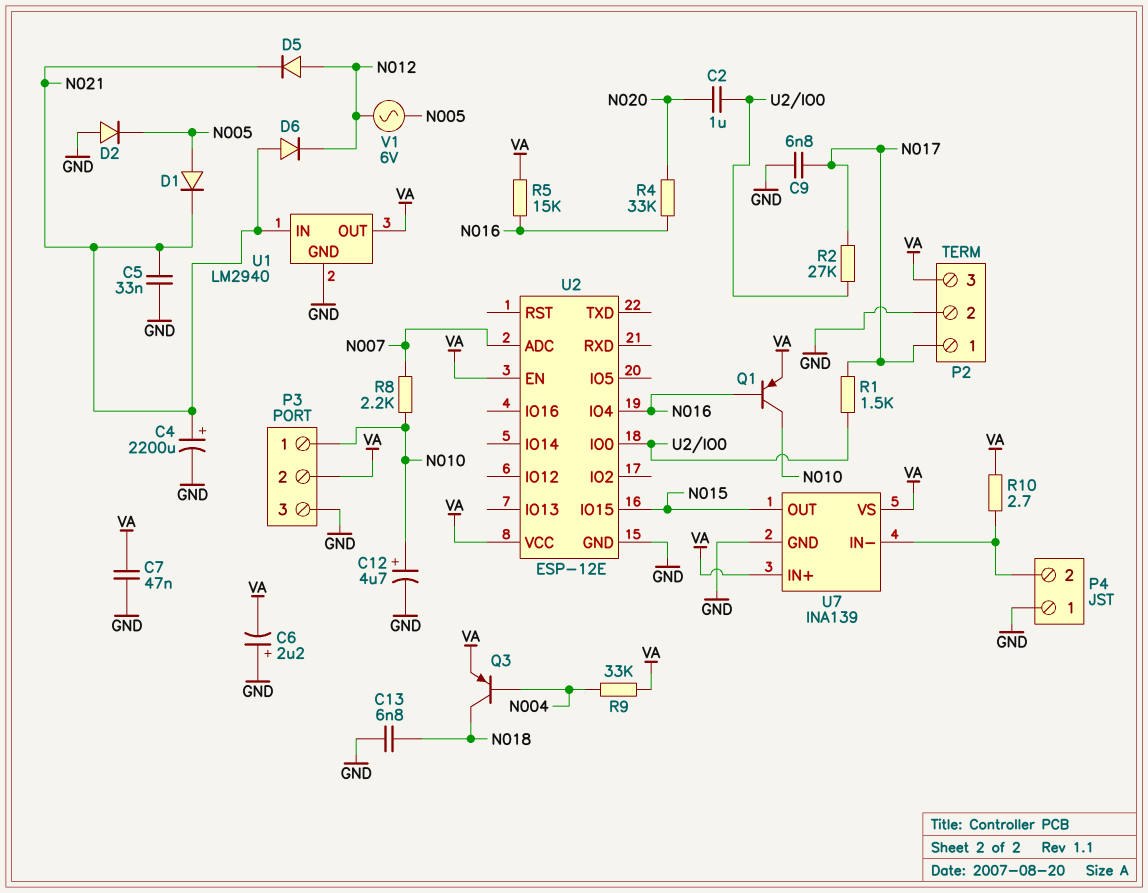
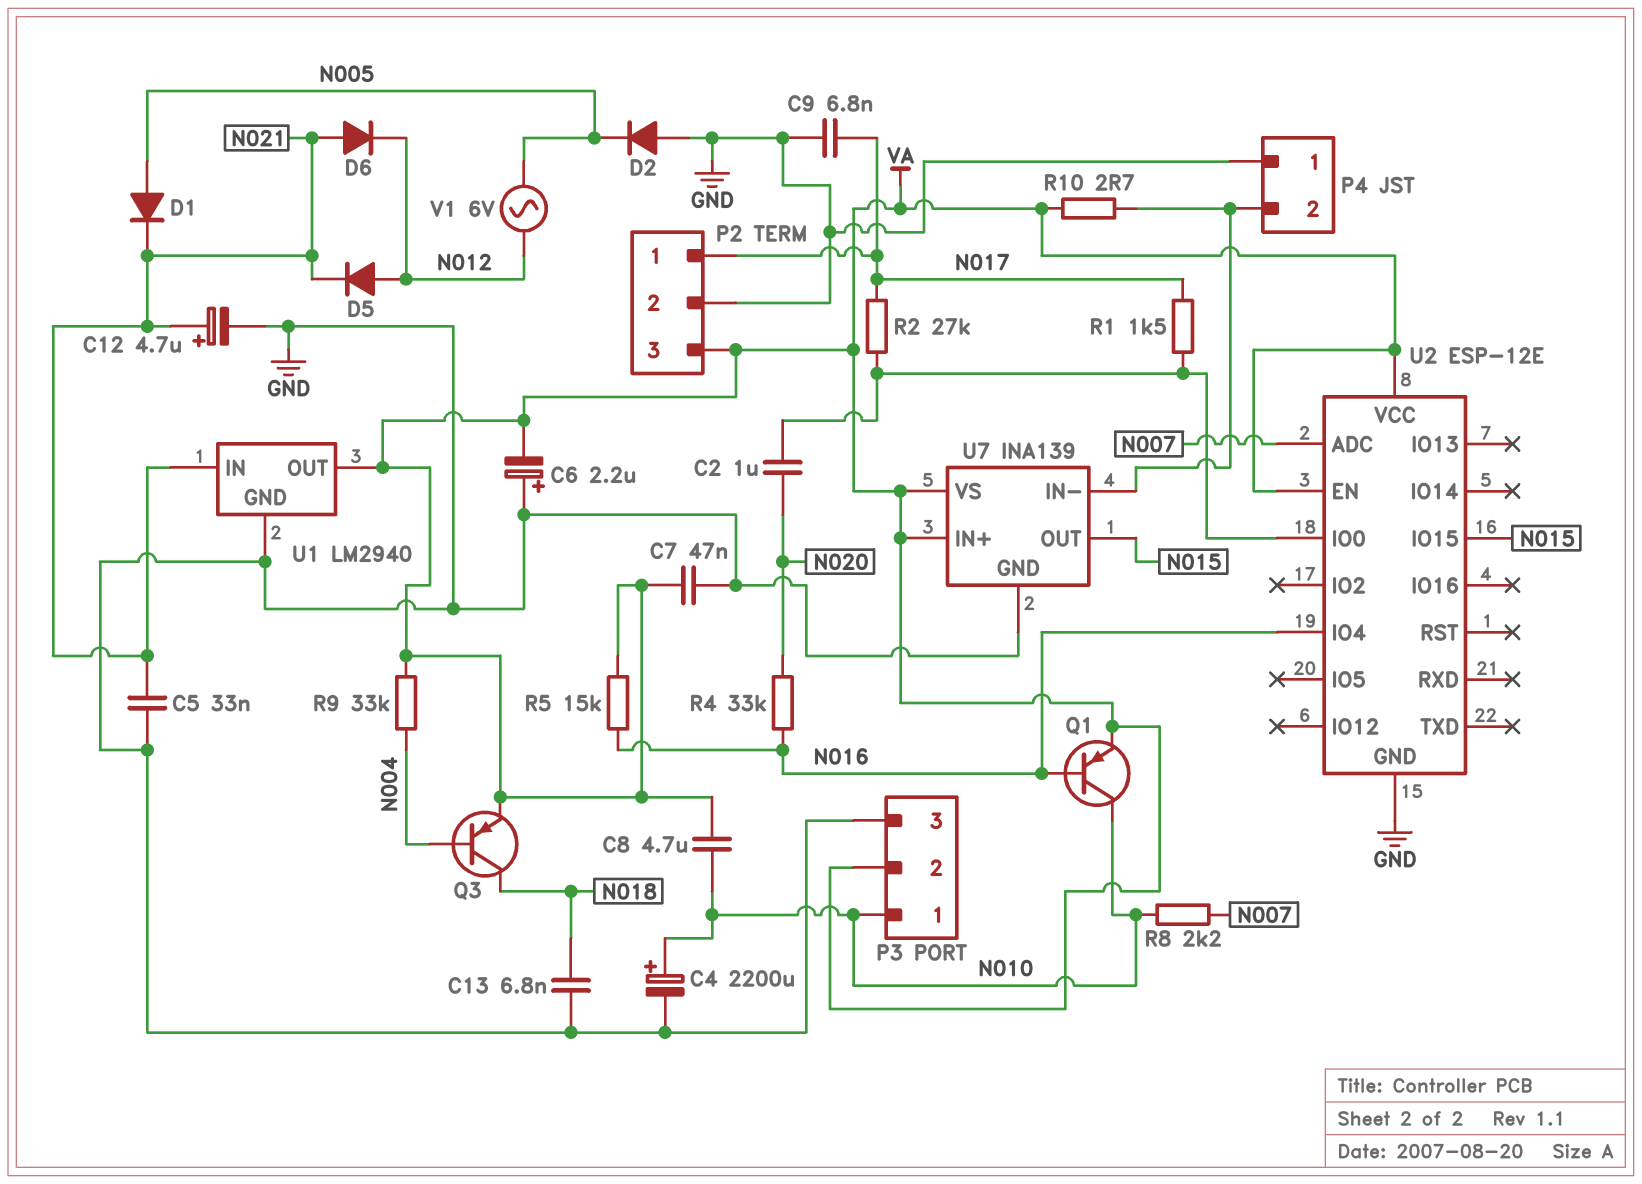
C4: 2200uF (plus N021, minus GND) -> 2200uF (plus N010, minus GND)
C8: none -> 4.7uF (N010, VA)
C12: 4.7uF (plus N010, minus GND) -> 4.7uF (plus N021, minus GND)

